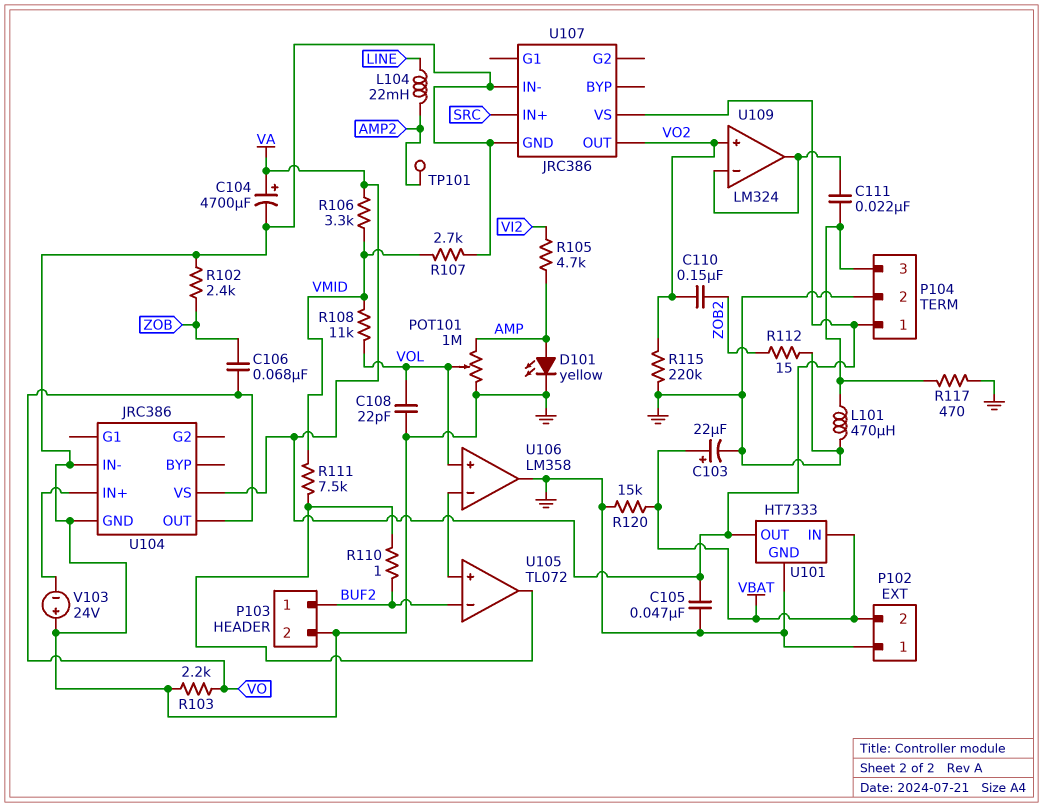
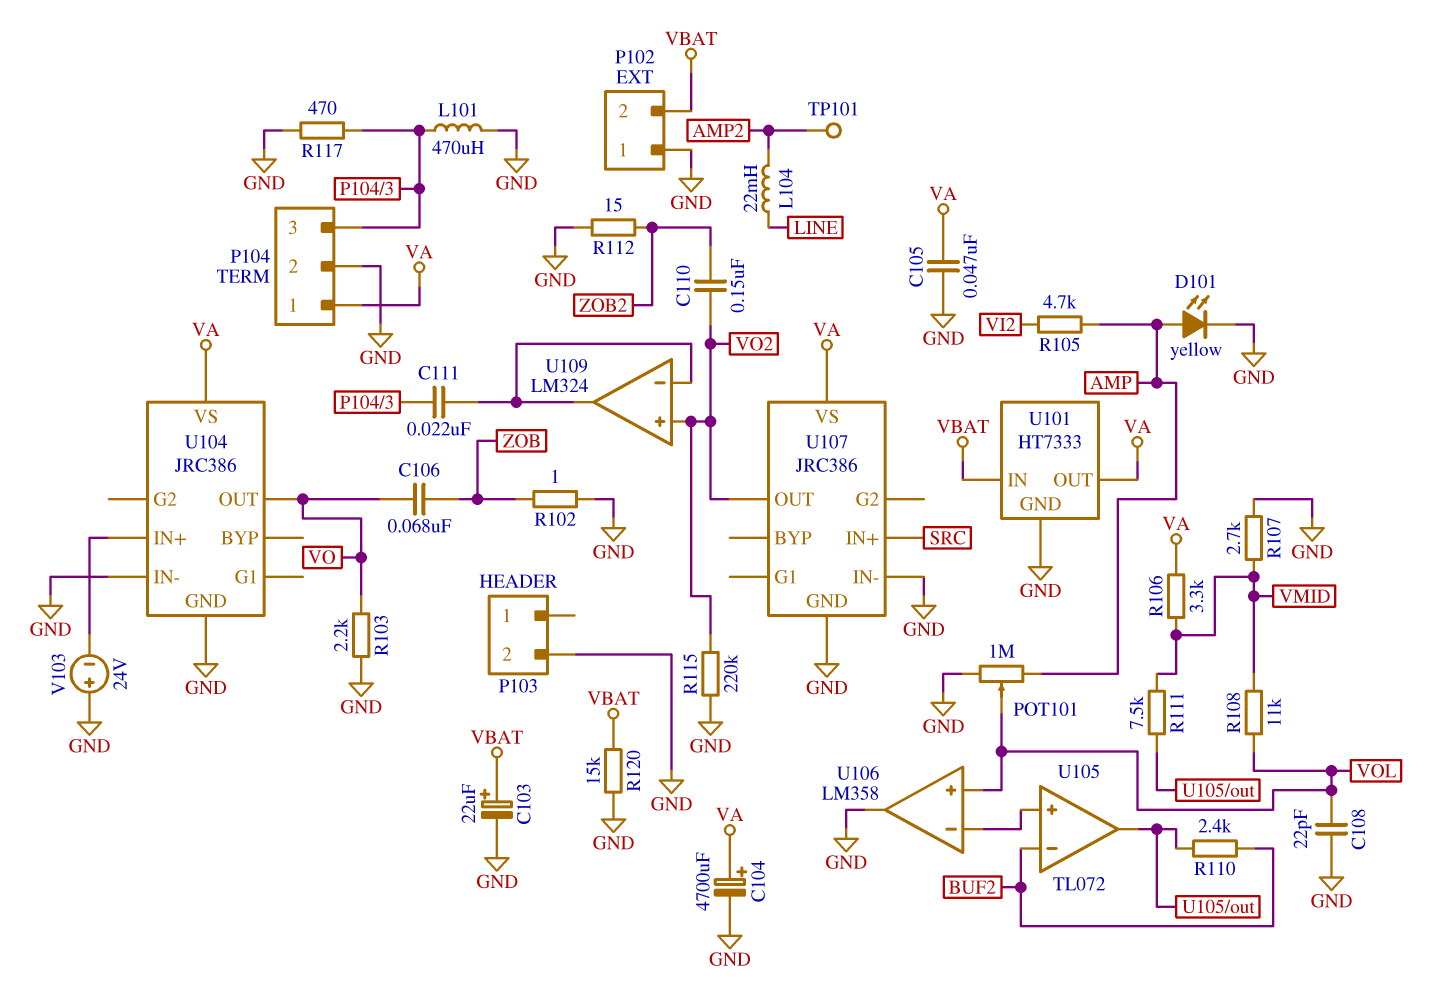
P103 pin 1: BUF2 -> none
R102: 2.4k (GND, ZOB) -> 1 (GND, ZOB)
R110: 1 (BUF2, U105/out) -> 2.4k (BUF2, U105/out)

